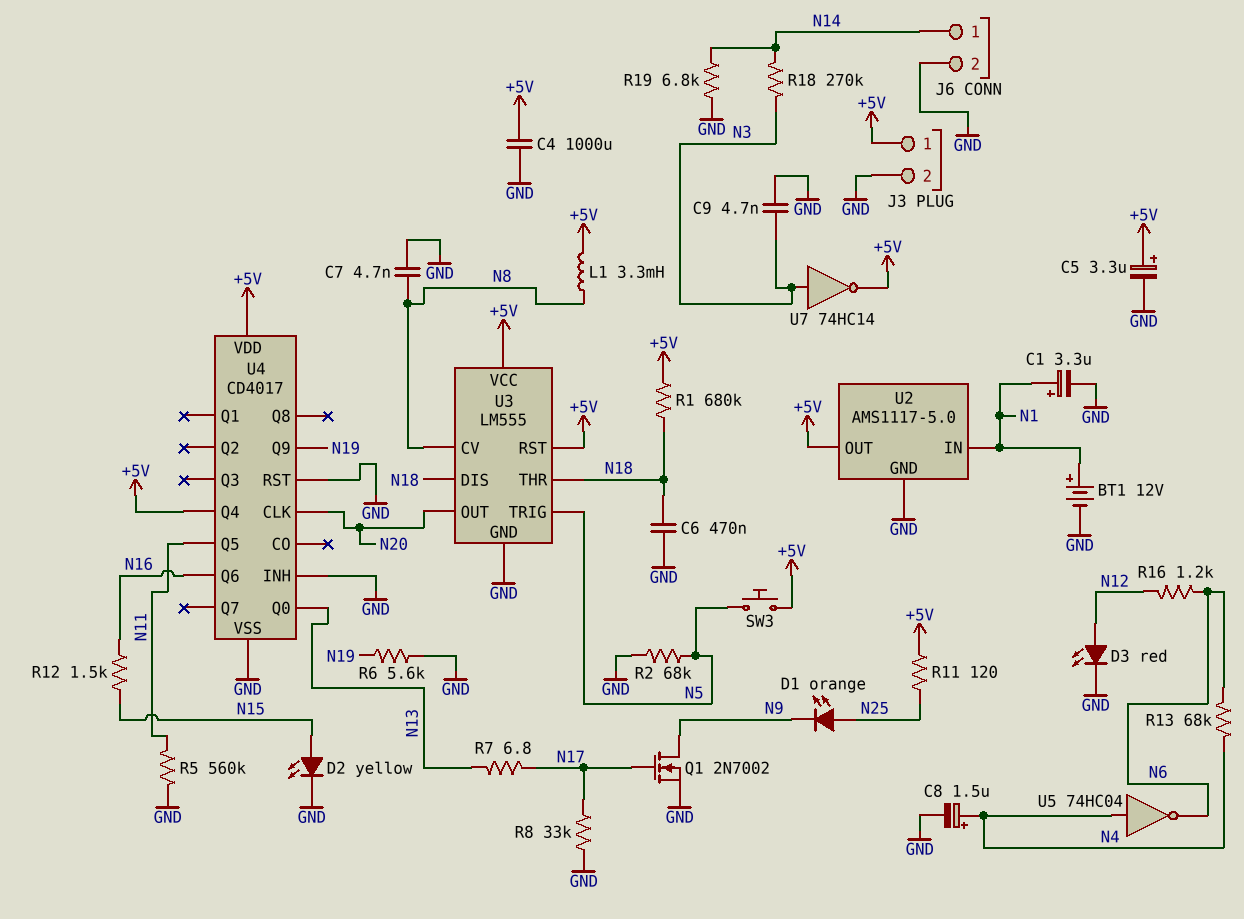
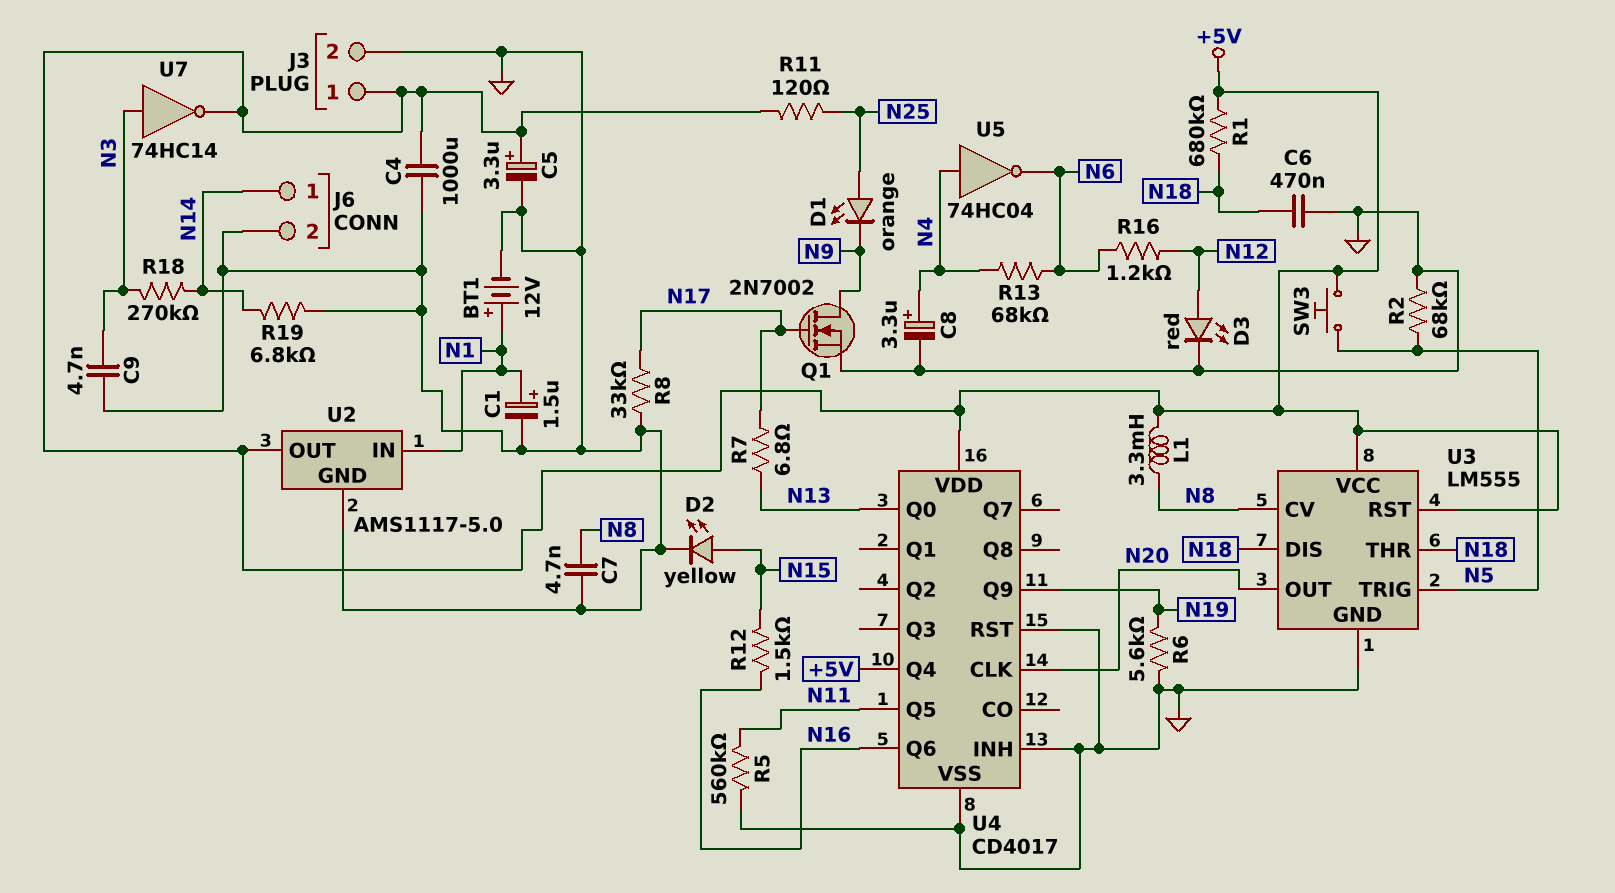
C1: 3.3uF (plus N1, minus GND) -> 1.5uF (plus N1, minus GND)
C8: 1.5uF (plus N4, minus GND) -> 3.3uF (plus N4, minus GND)

